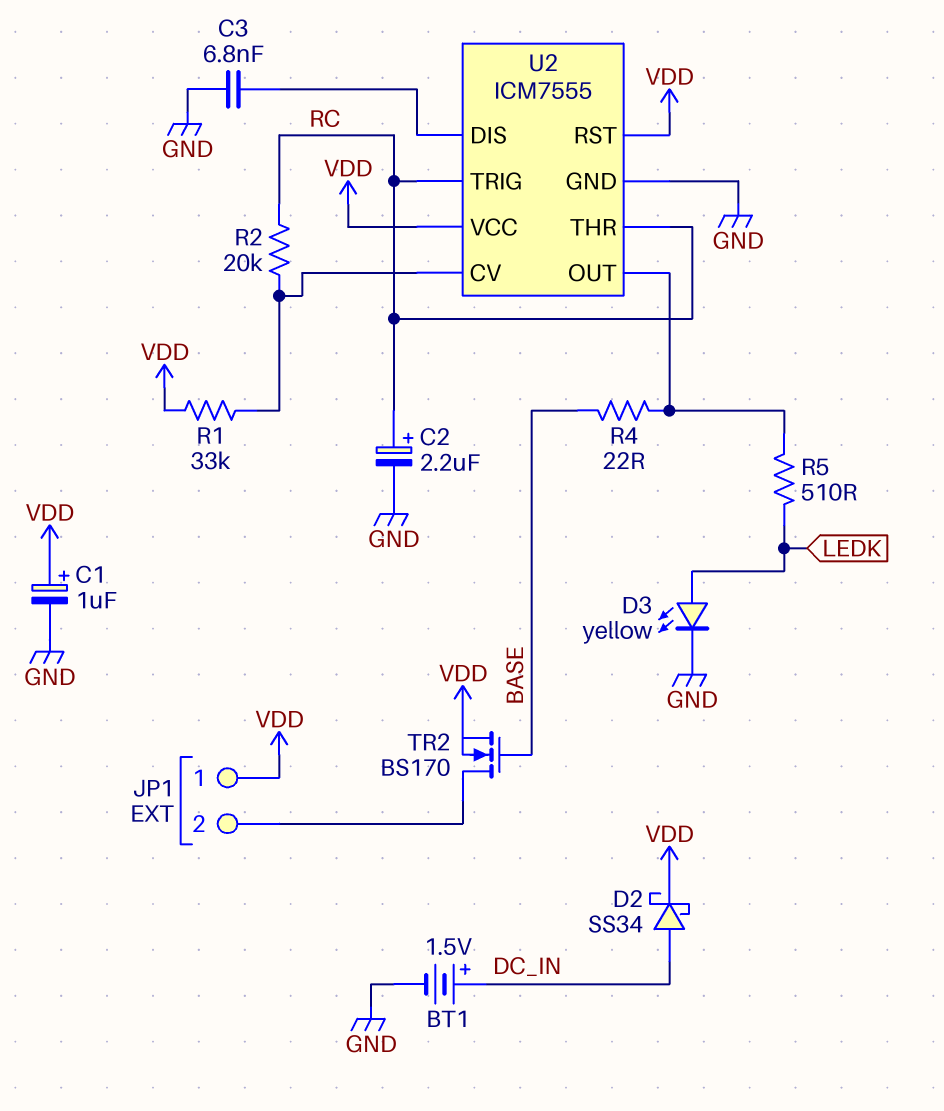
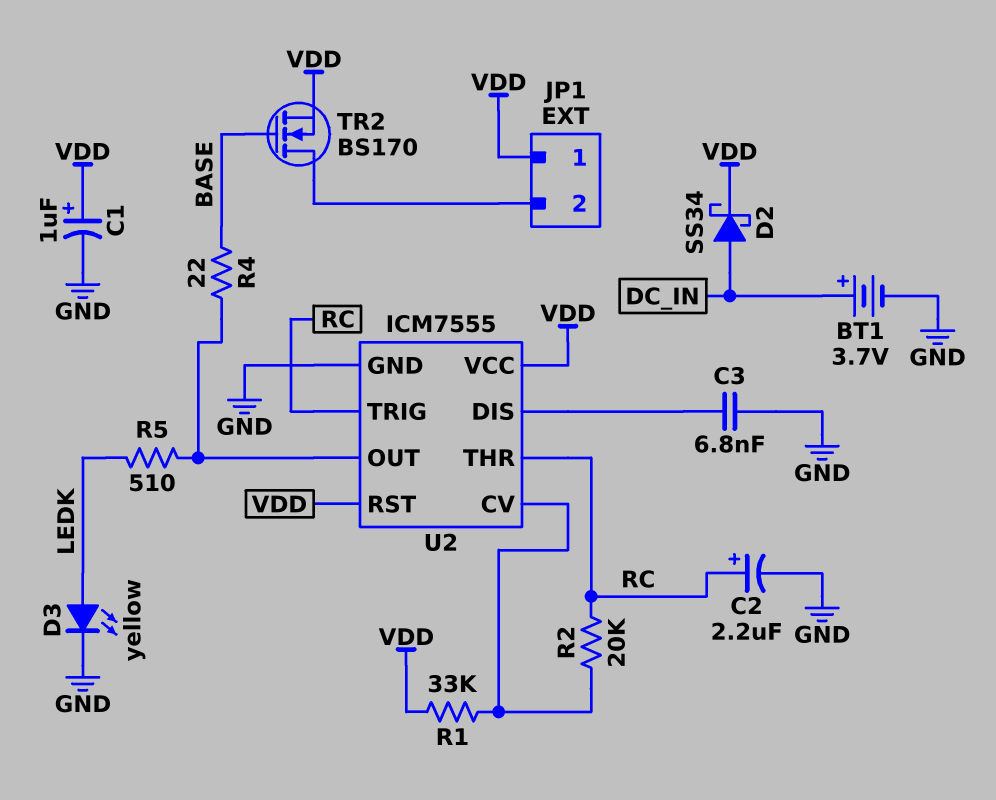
BT1: 1.5V (plus DC_IN, minus GND) -> 3.7V (plus DC_IN, minus GND)

